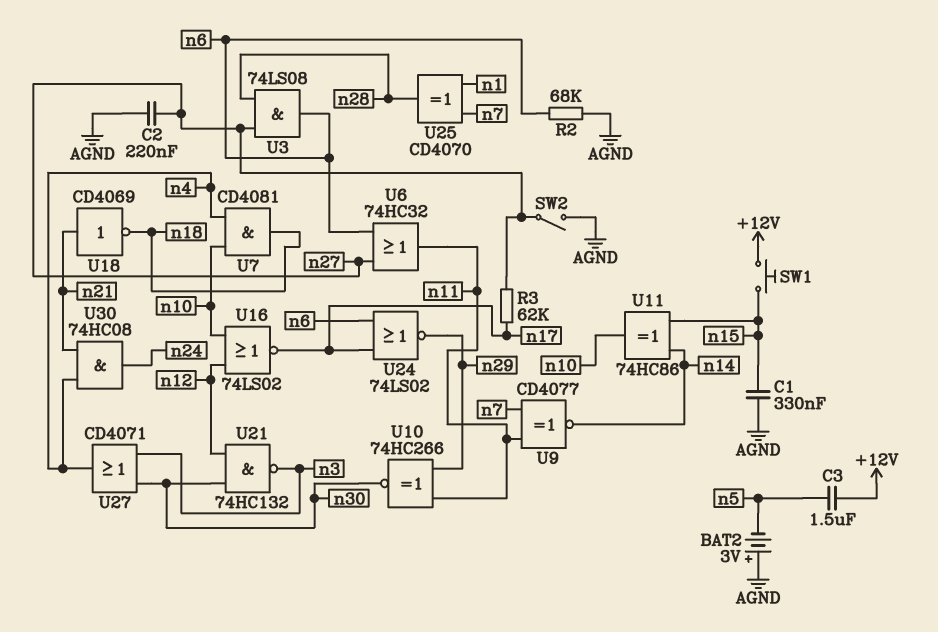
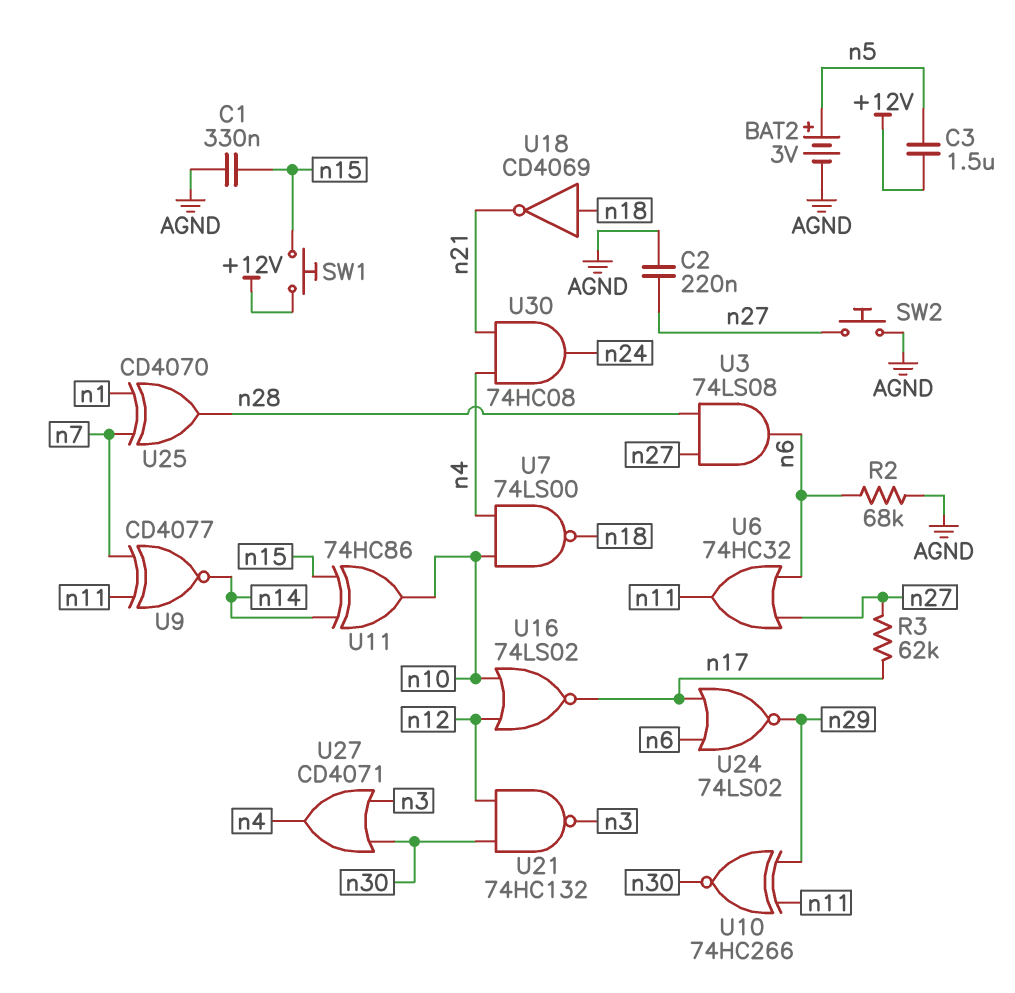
BAT2: 3V (plus AGND, minus n5) -> 3V (plus n5, minus AGND)
SW2: switch (AGND, n27) -> button (AGND, n27)
U7: AND CD4081 (in n4, in n10, out n18) -> NAND 74LS00 (in n4, in n10, out n18)
U18: NOT CD4069 (in n21, out n18) -> NOT CD4069 (in n18, out n21)

